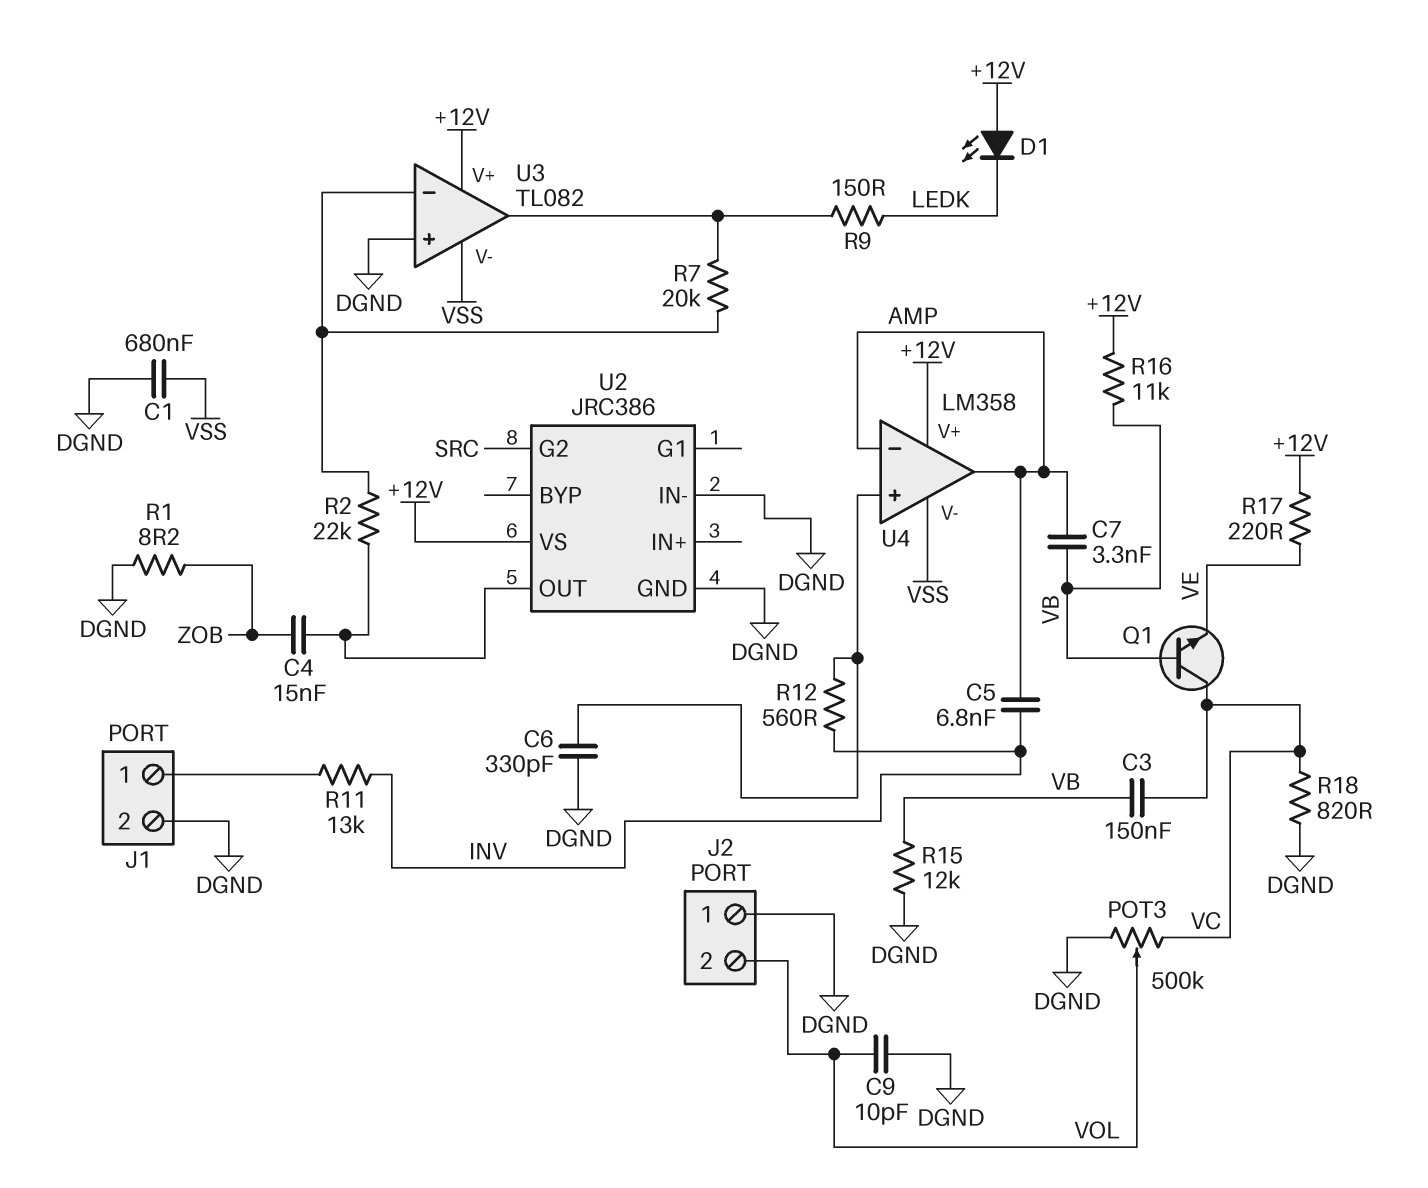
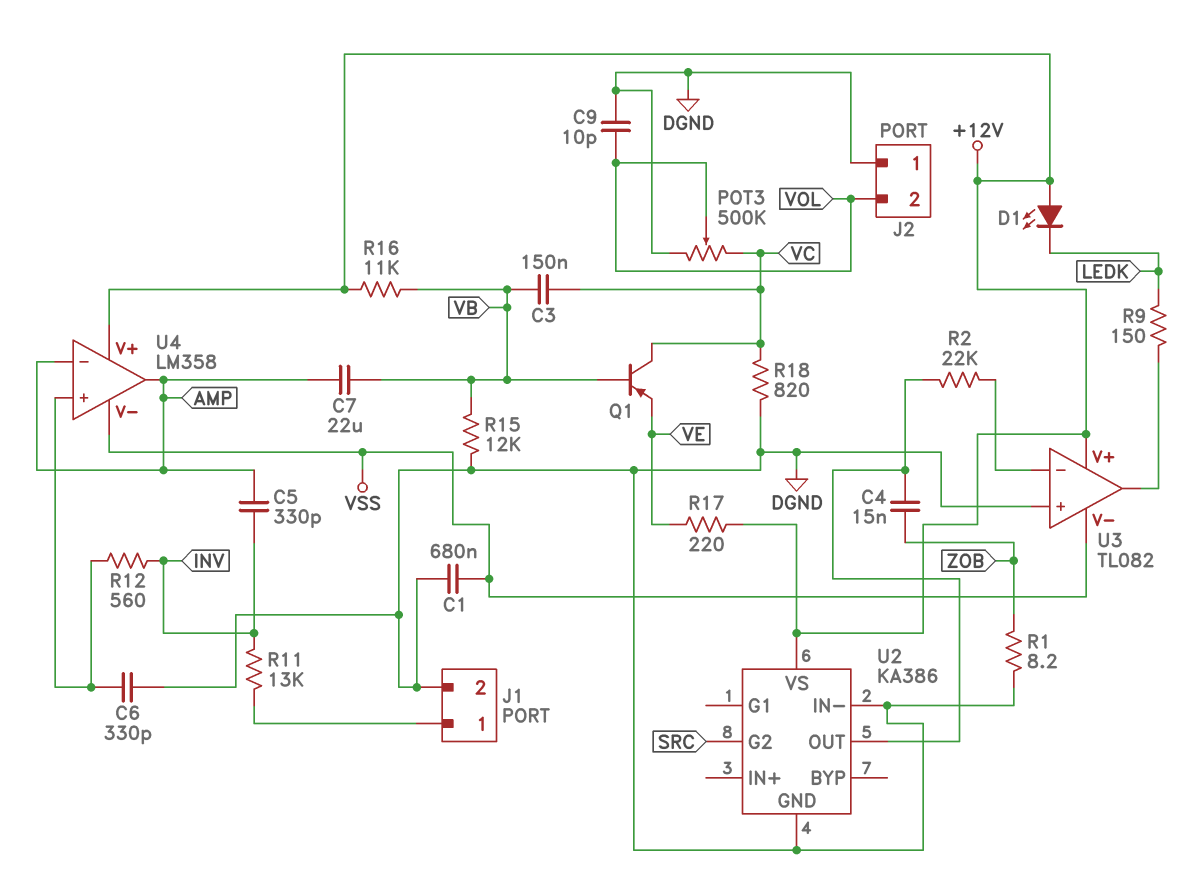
C5: 6.8nF (AMP, INV) -> 330pF (AMP, INV)
C7: 3.3nF (AMP, VB) -> 22uF (AMP, VB)
Q1: NPN (B VB, C VC, E VE) -> PNP (B VB, C VC, E VE)
R7: 20k (U3/in-, U3/out) -> none
U2: JRC386 -> KA386

